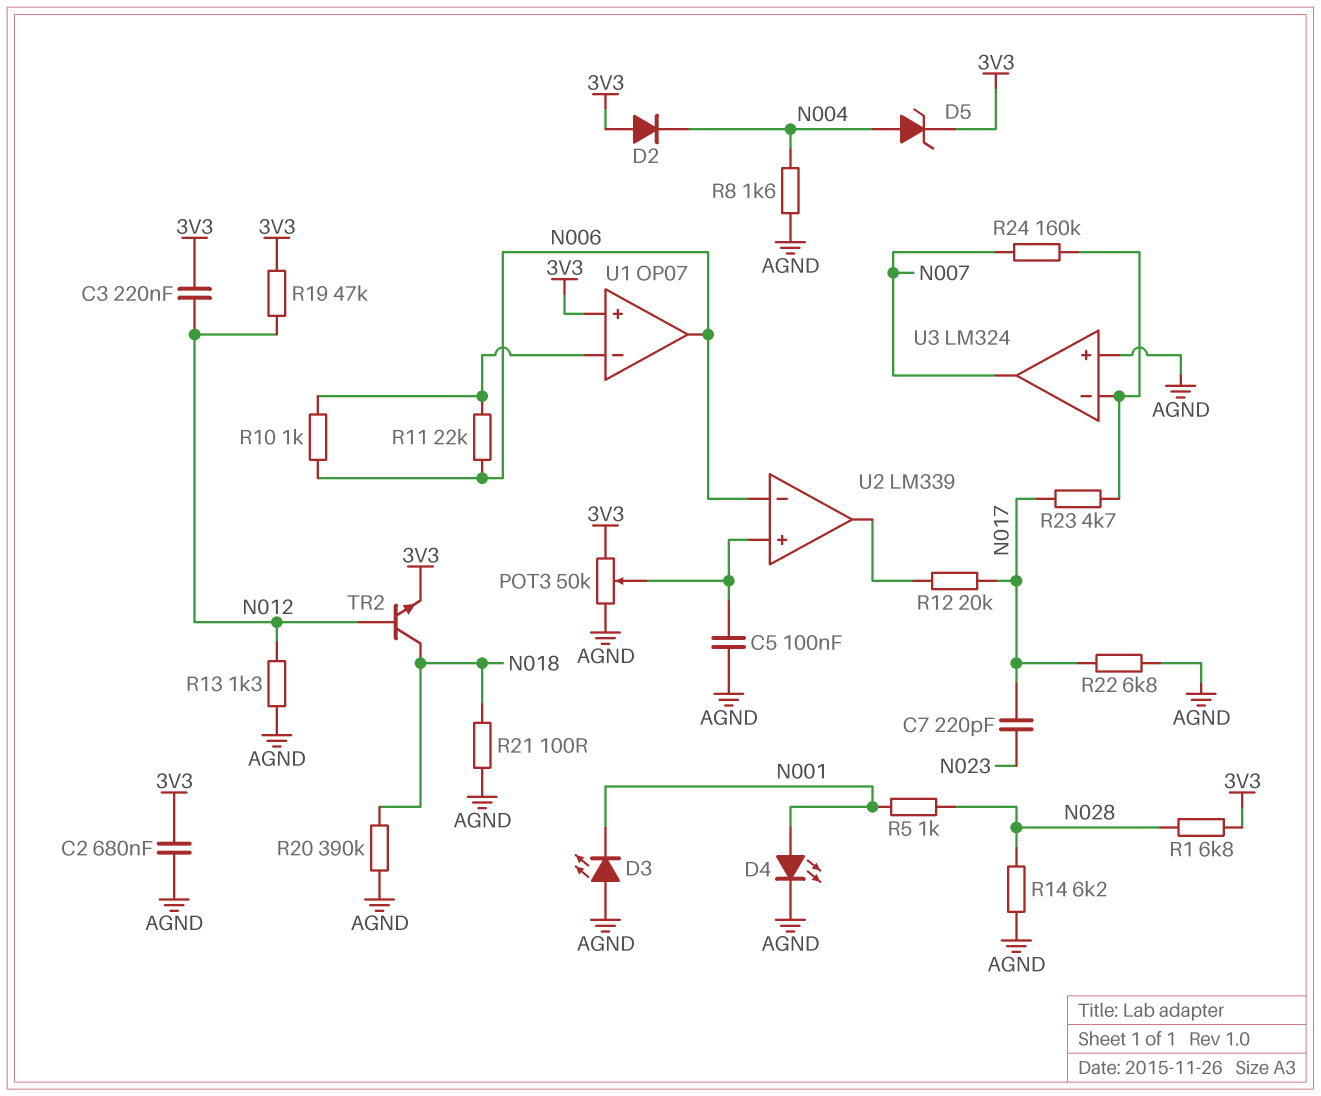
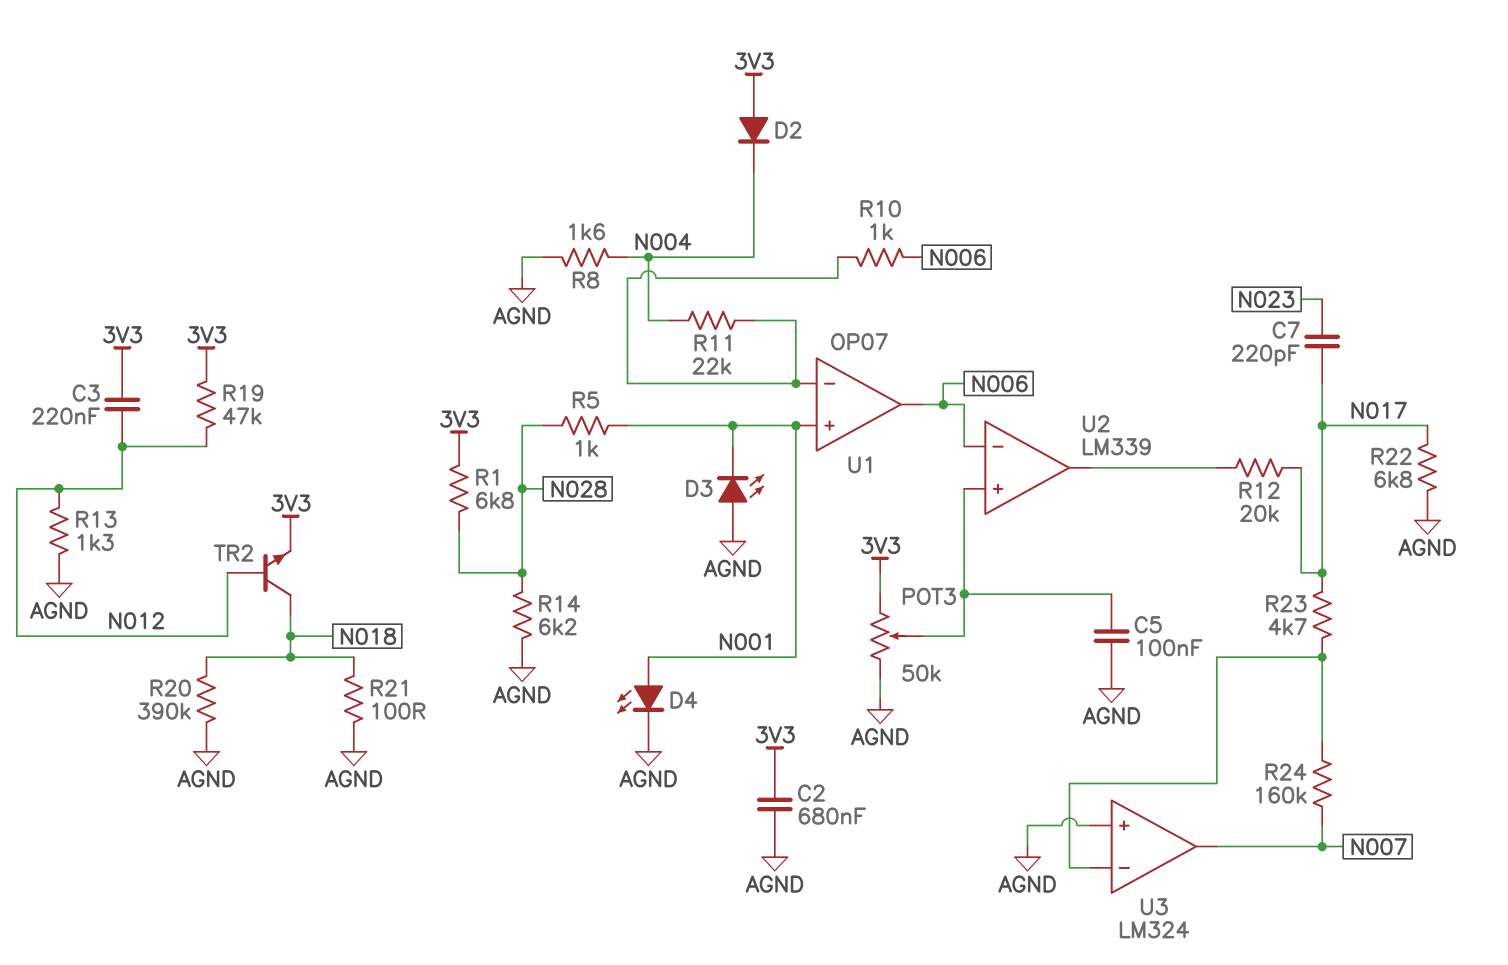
D5: zener (A N004, K 3V3) -> none
R11: 22k (N006, U1/in-) -> 22k (N004, U1/in-)
U1 pin in+: 3V3 -> N001

